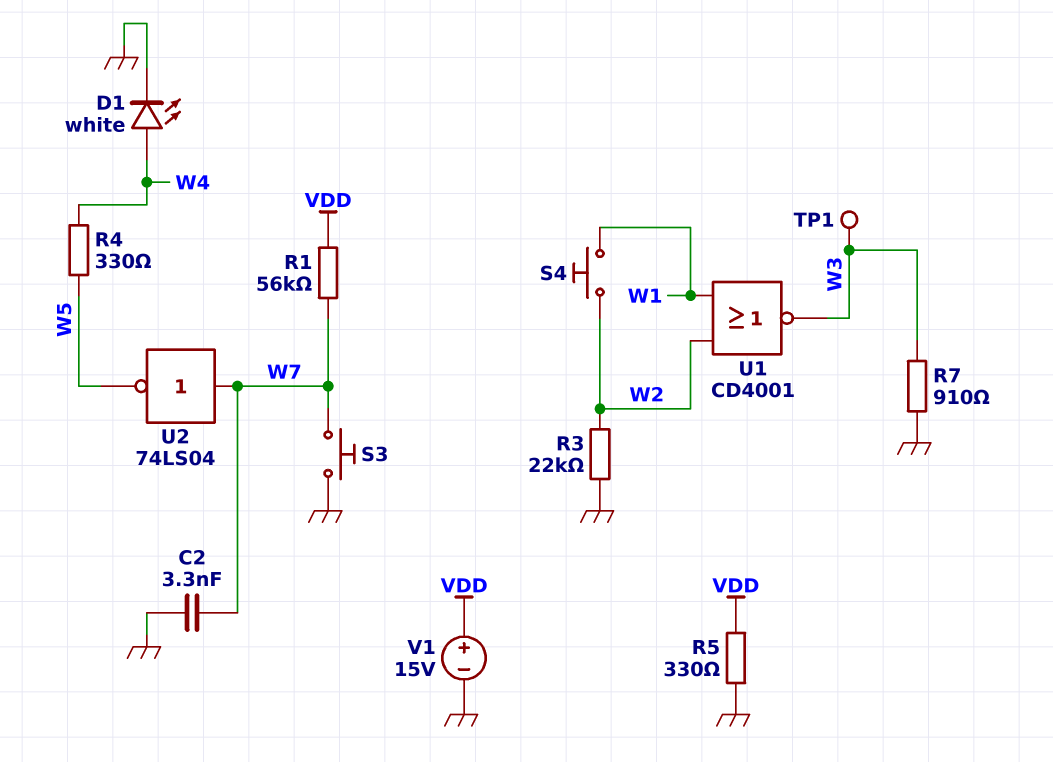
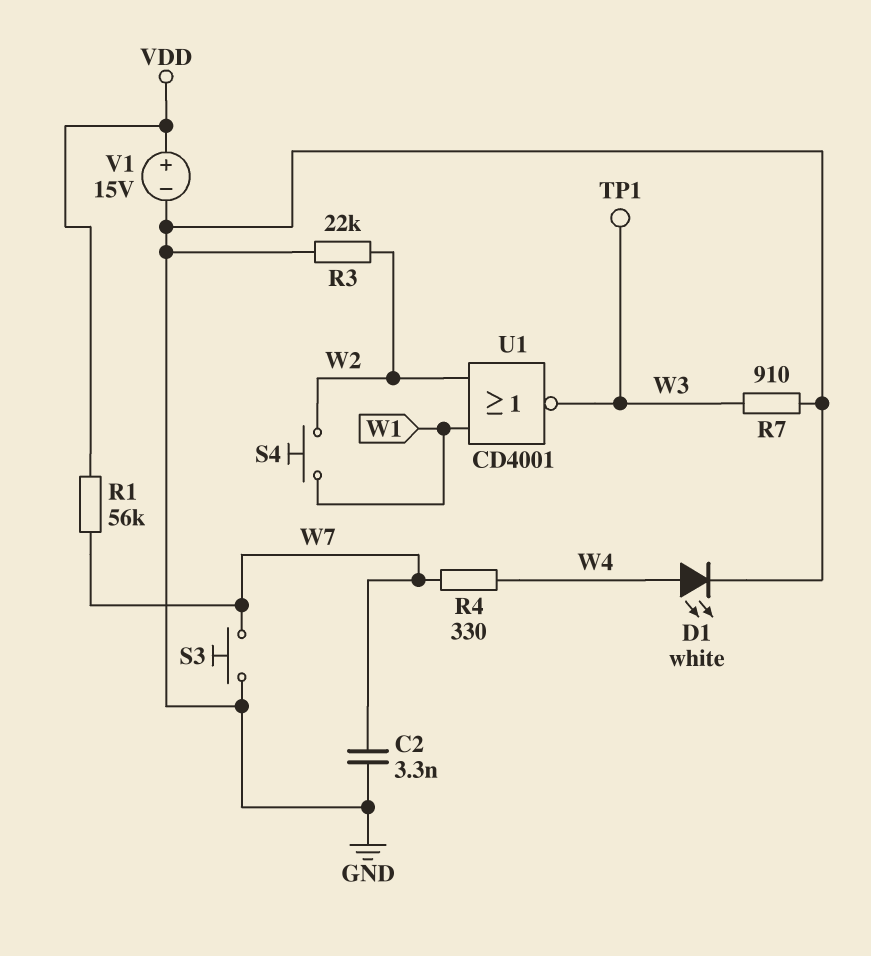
R4: 330 (W4, W5) -> 330 (W4, W7)
R5: 330 (GND, VDD) -> none
U2: NOT 74LS04 (in W7, out W5) -> none

